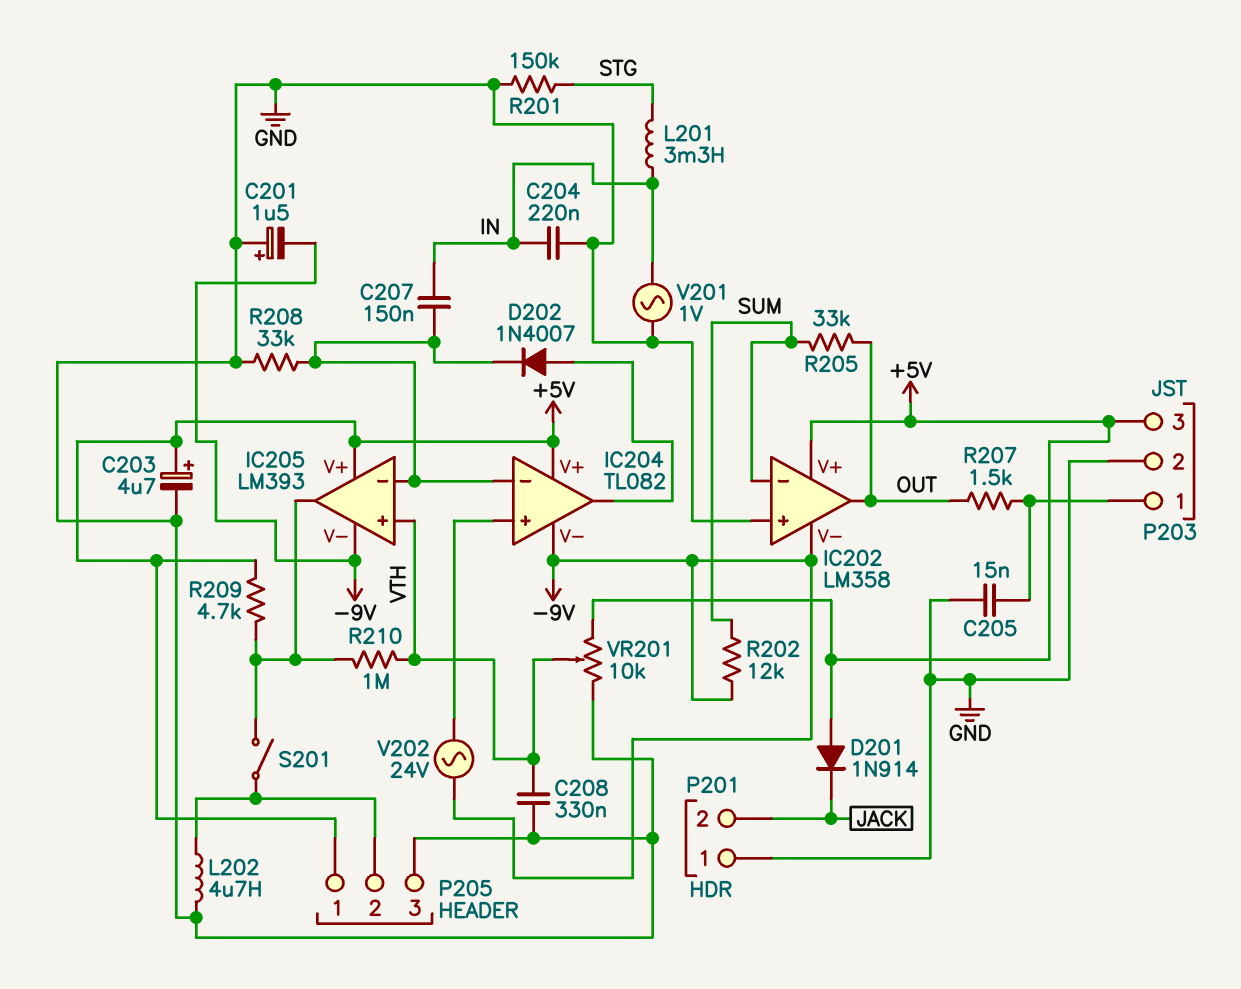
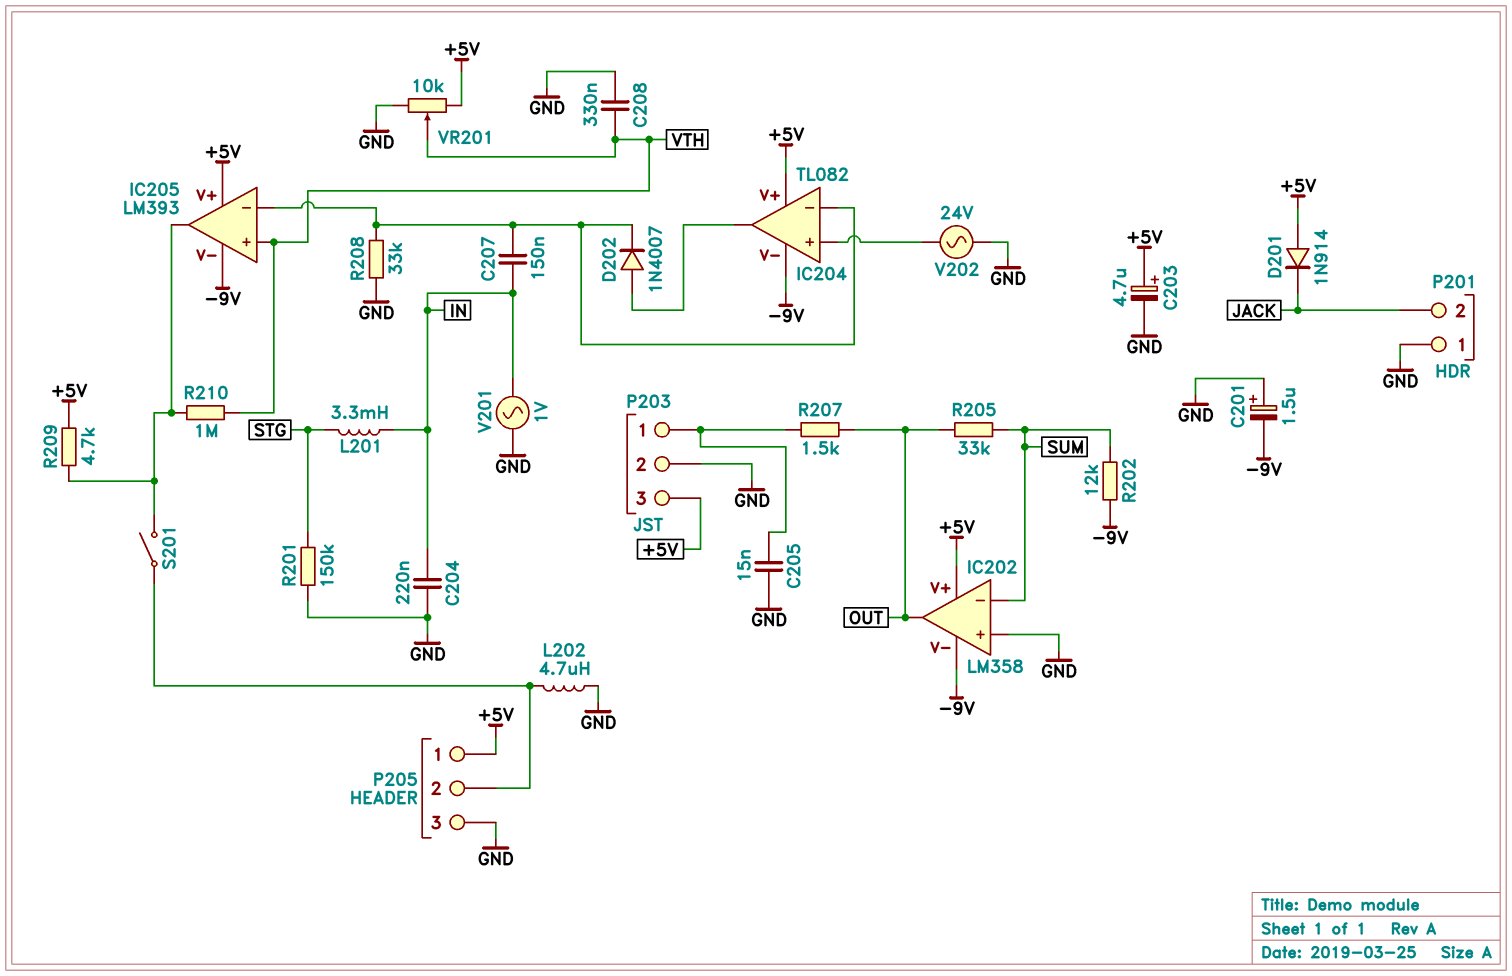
V202: AC 24V (-9V, IC204/in+) -> AC 24V (GND, IC204/in+)

